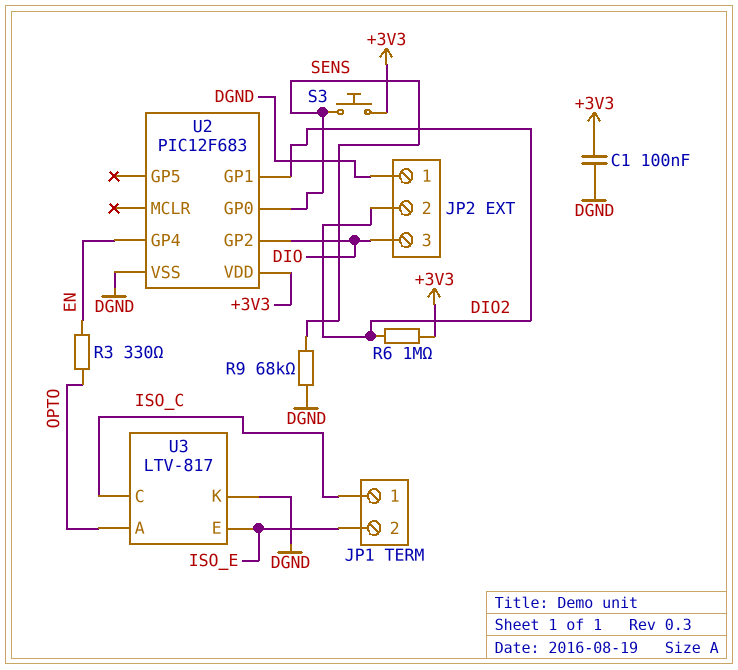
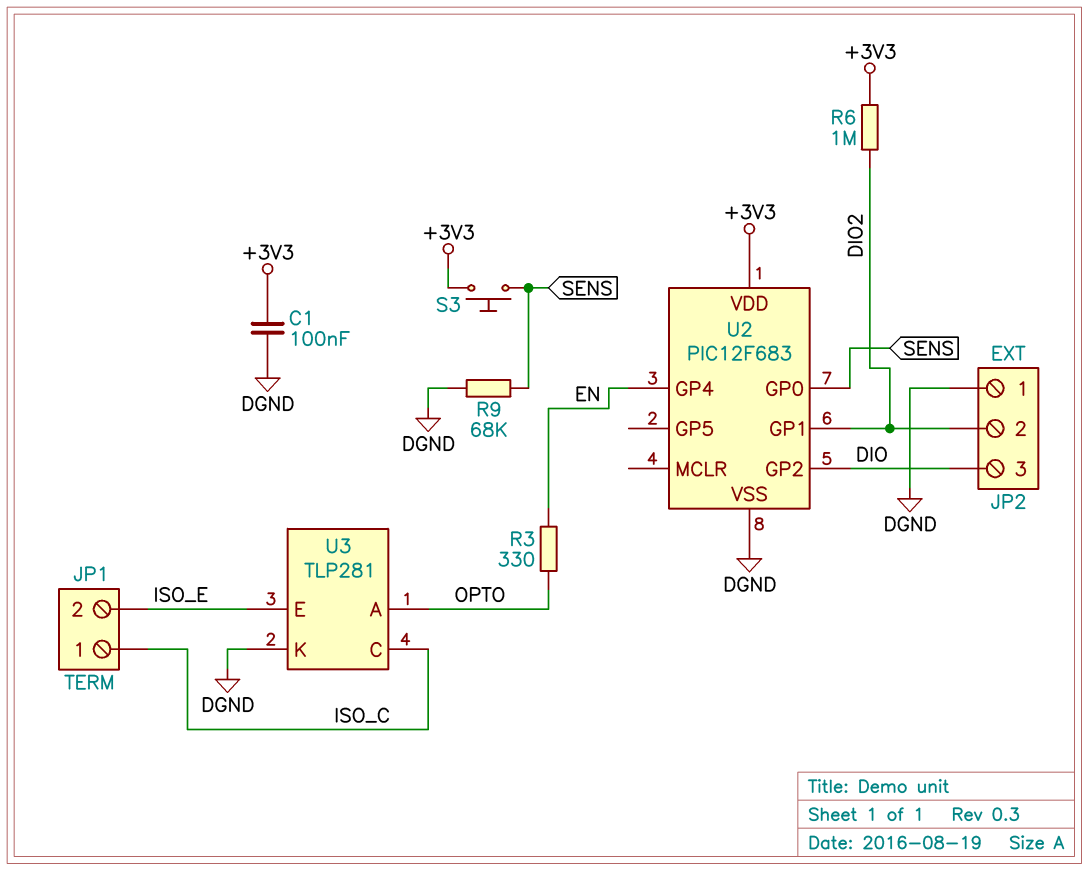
U3: LTV-817 -> TLP281

